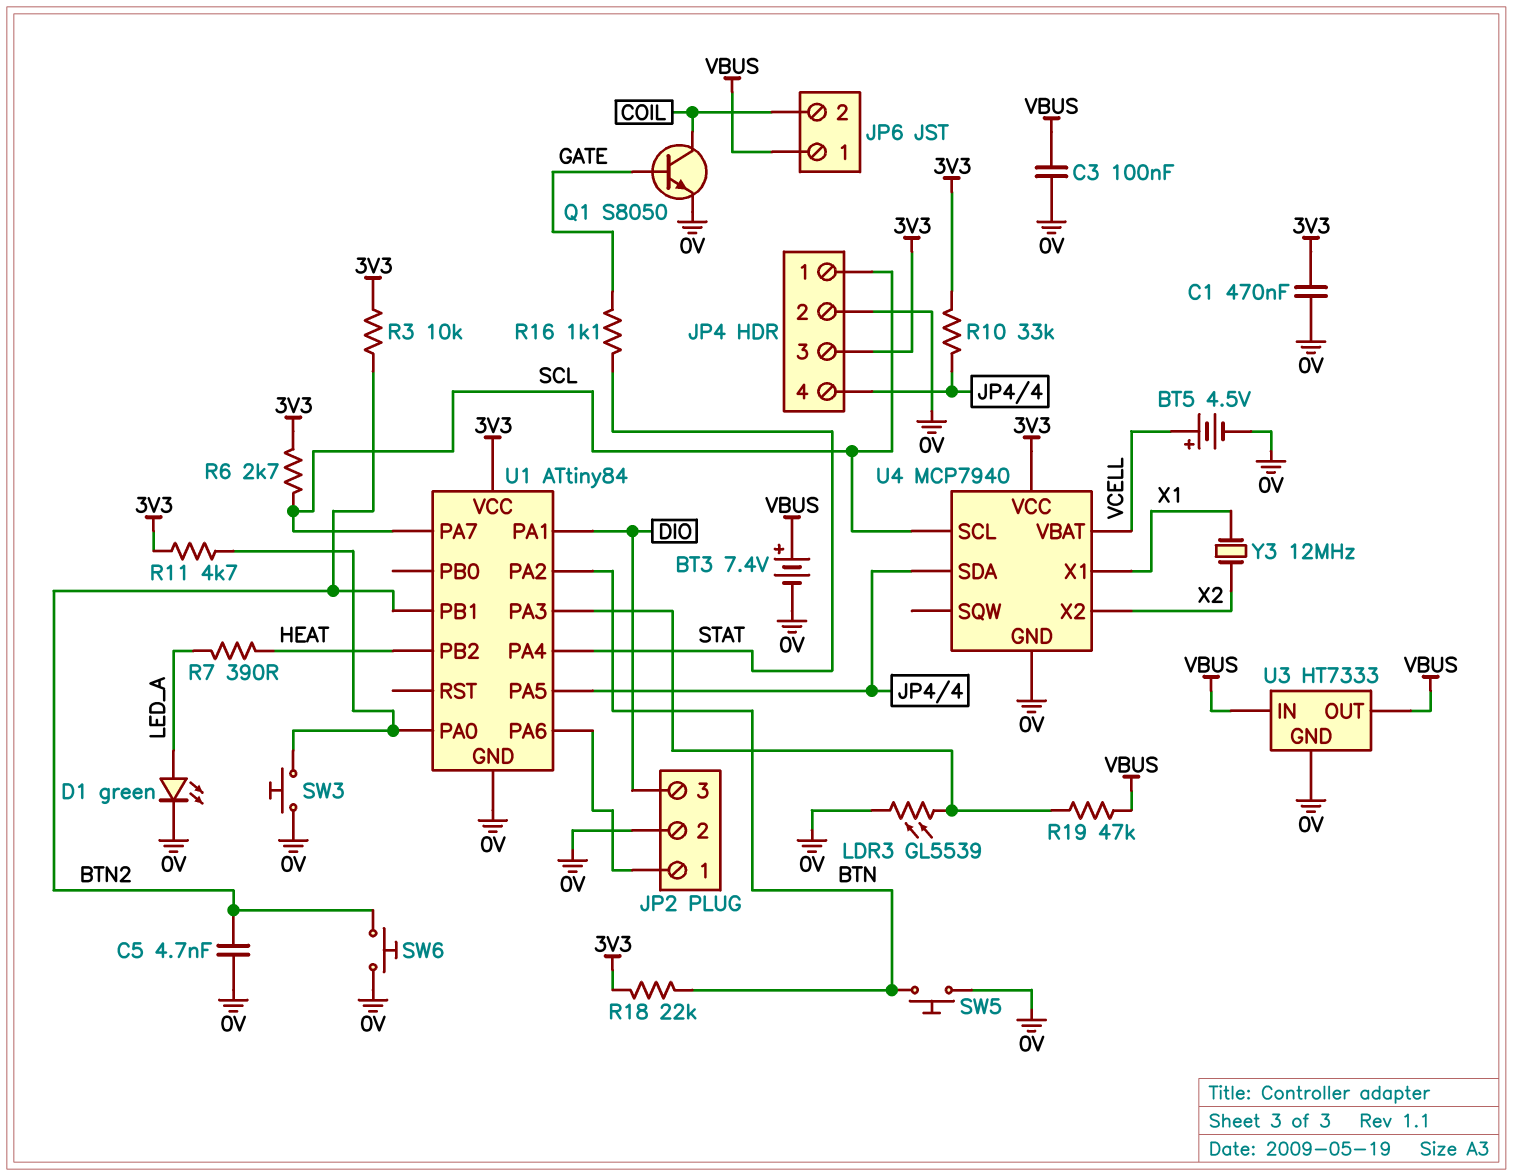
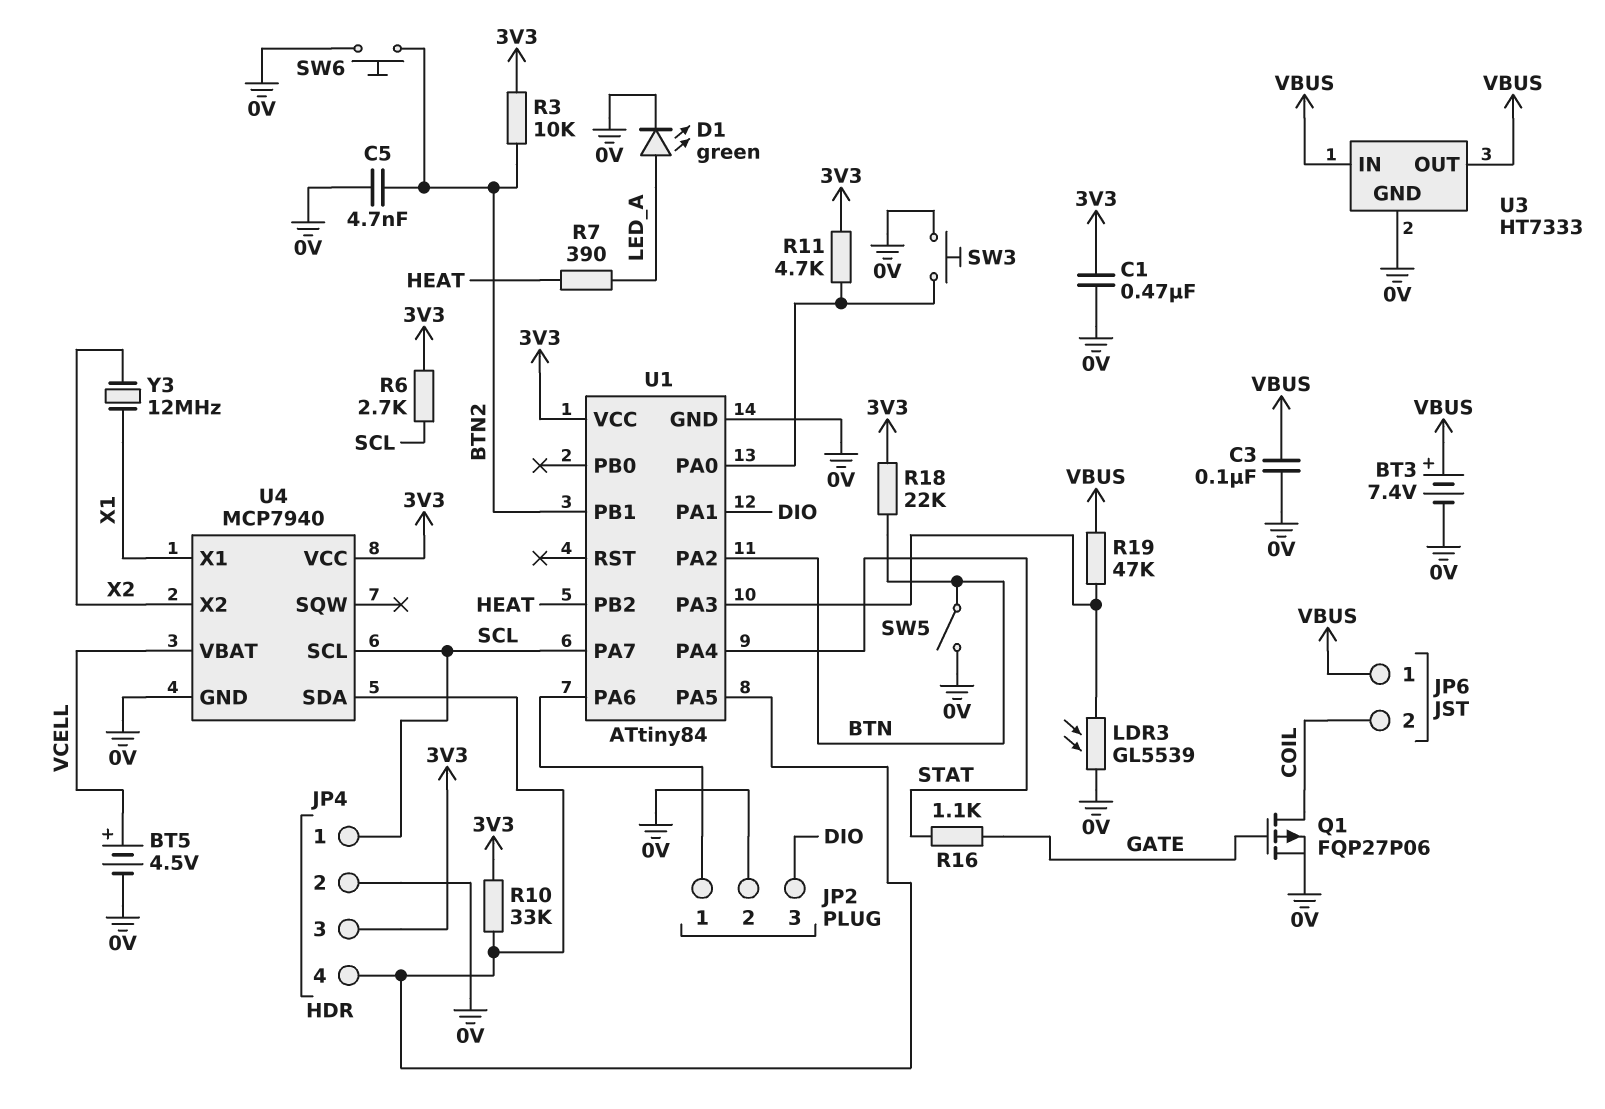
Q1: NPN S8050 (B GATE, C COIL, E 0V) -> PMOS FQP27P06 (G GATE, D COIL, S 0V)
SW5: button (0V, BTN) -> switch (0V, BTN)

